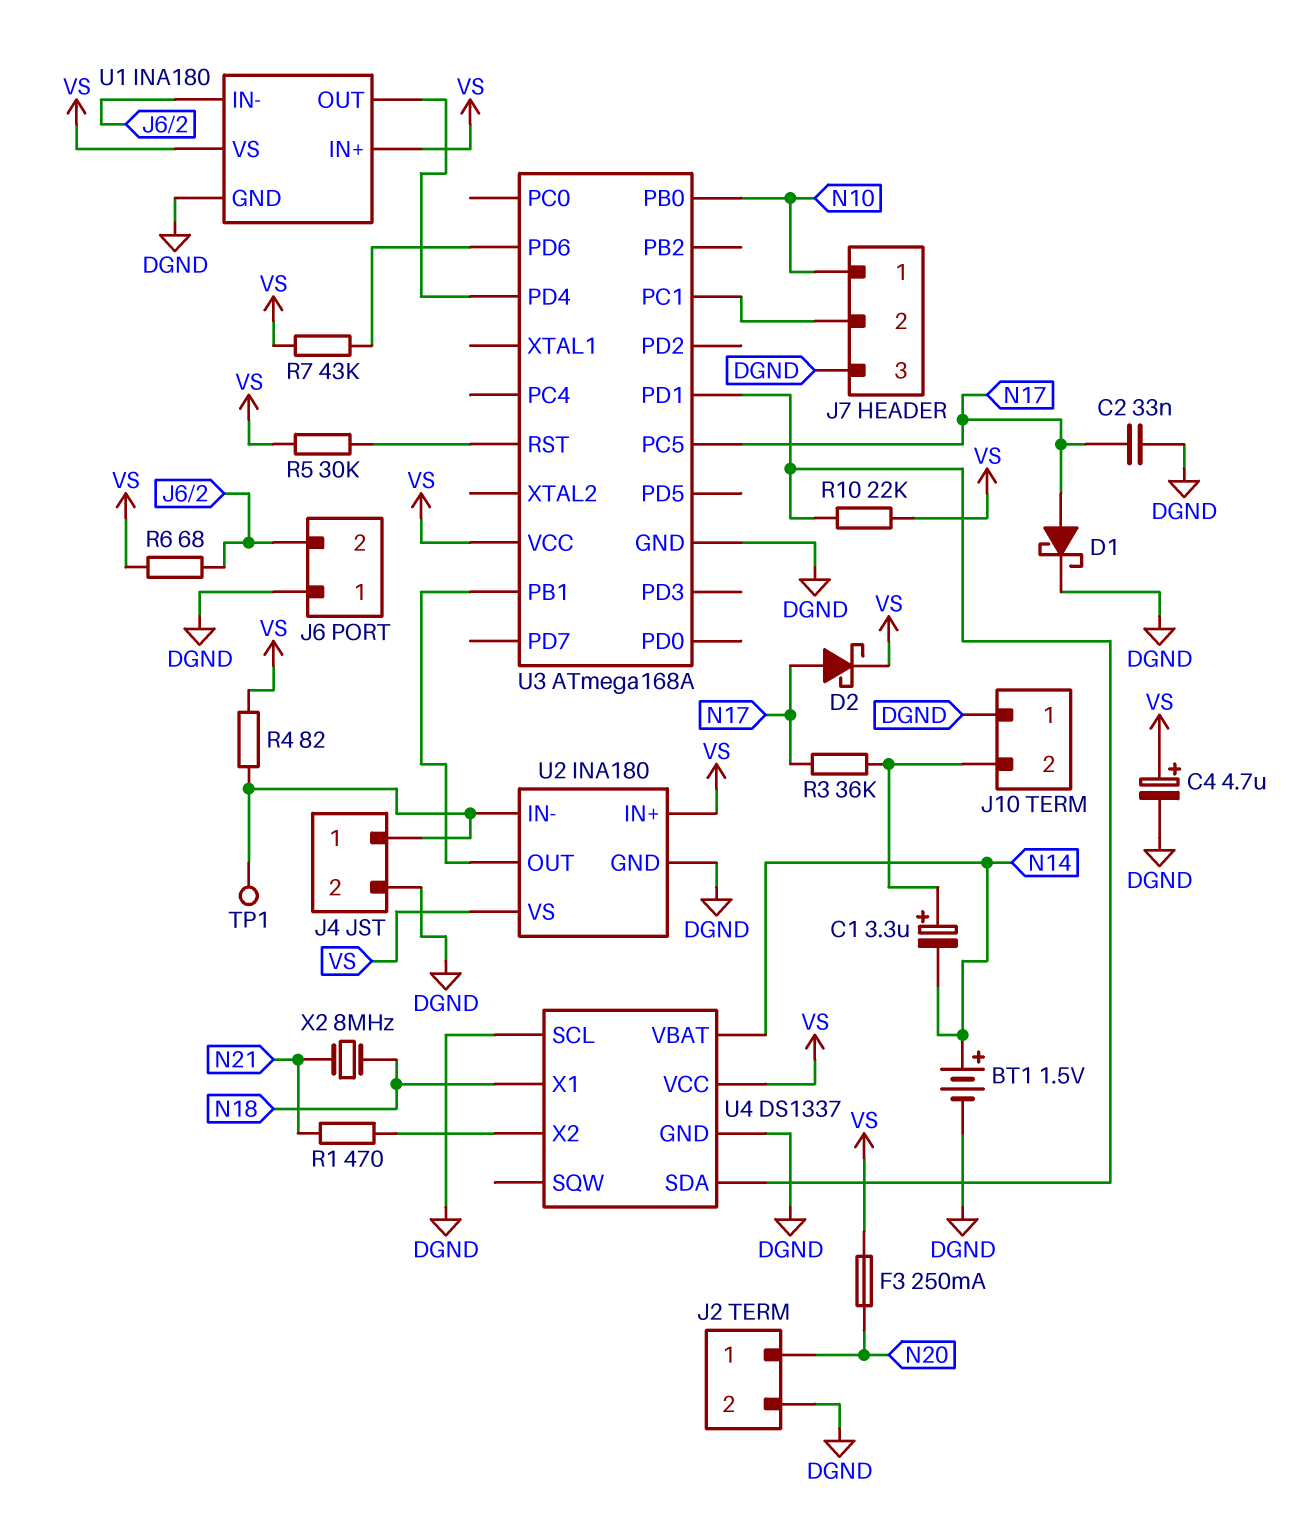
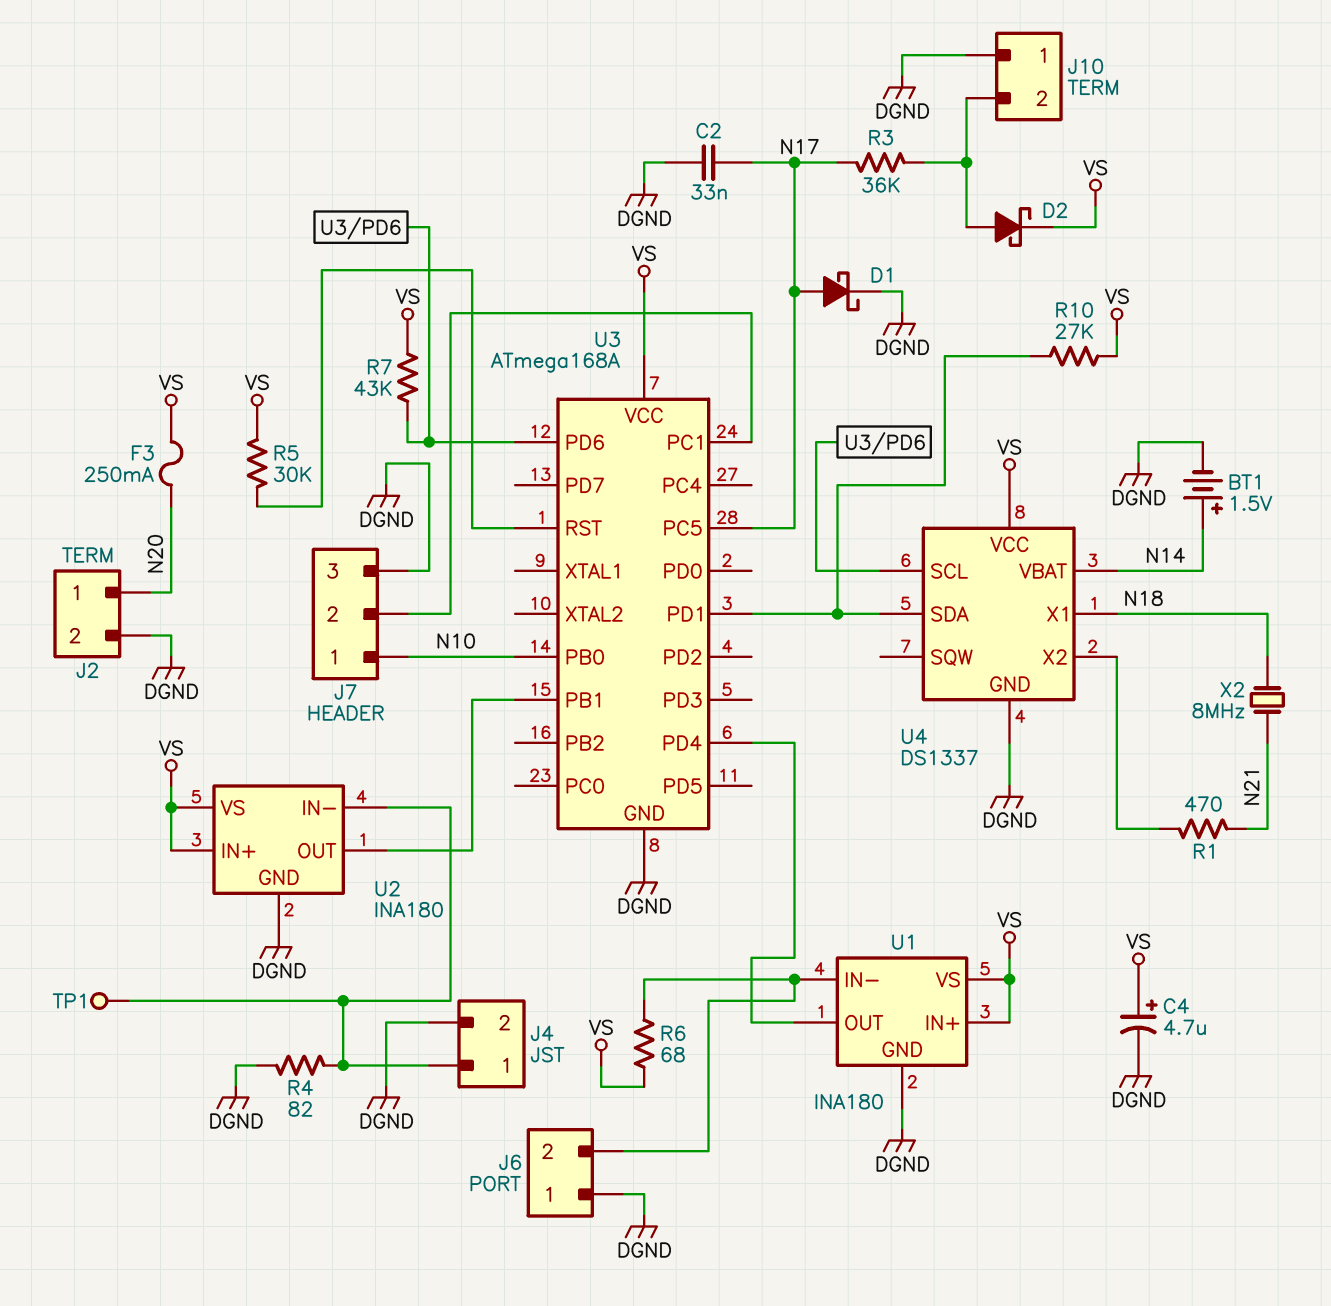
C1: 3.3uF (plus J10/2, minus N14) -> none
D2: schottky (A N17, K VS) -> schottky (A J10/2, K VS)
R4: 82 (J4/1, VS) -> 82 (DGND, J4/1)
R10: 22k (U3/PD1, VS) -> 27k (U3/PD1, VS)
U4 pin SCL: DGND -> U3/PD6

